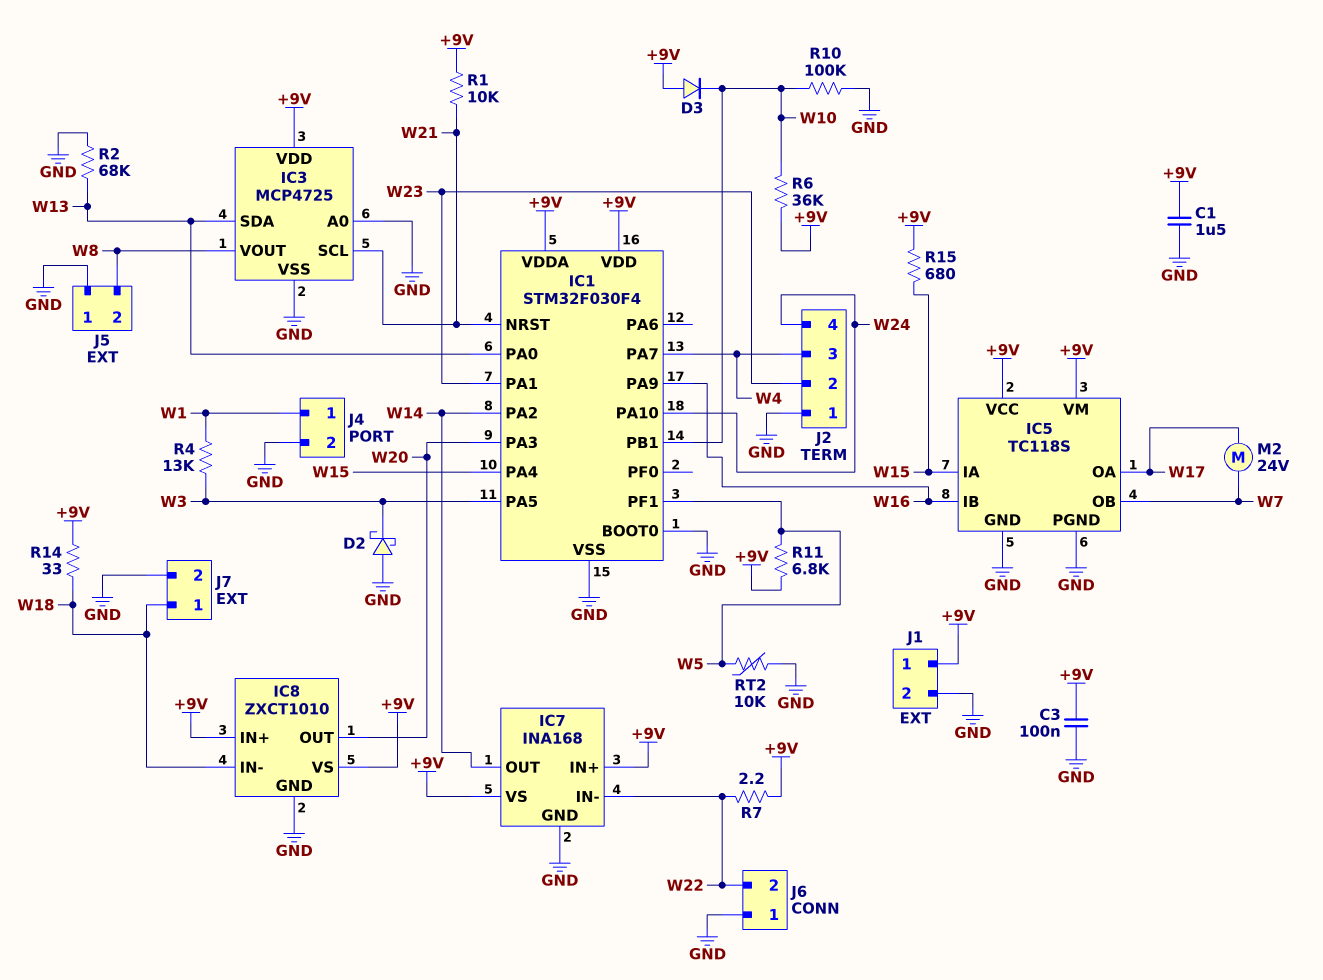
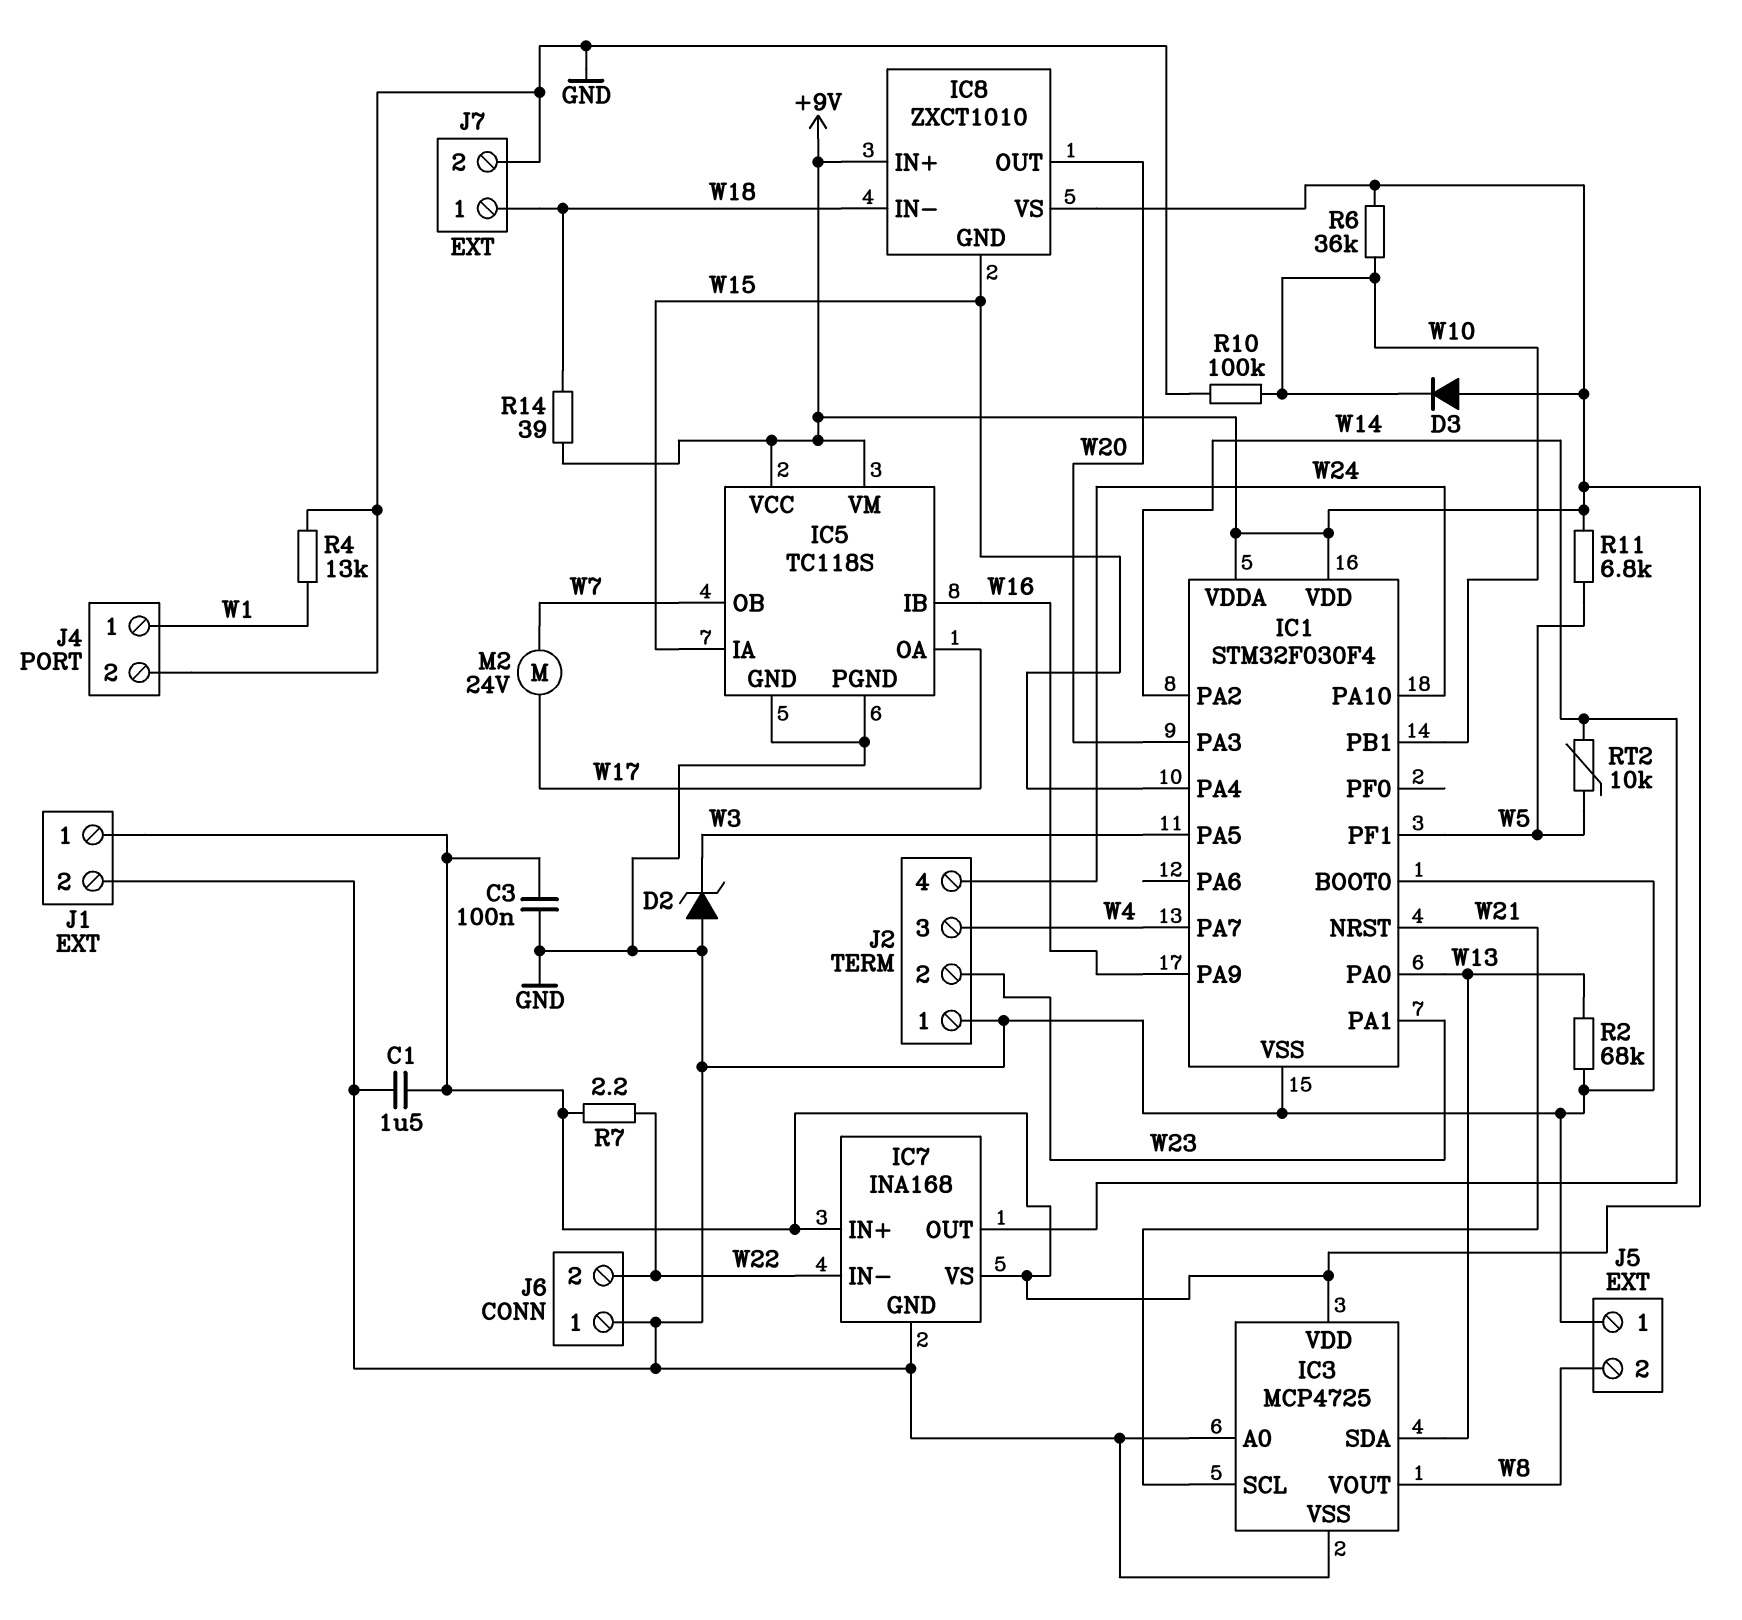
D2: schottky (A GND, K W3) -> zener (A GND, K W3)
IC8 pin GND: GND -> W15
R1: 10k (+9V, W21) -> none
R4: 13k (W1, W3) -> 13k (GND, W1)
R14: 33 (+9V, W18) -> 39 (+9V, W18)
R15: 680 (+9V, W15) -> none
RT2: 10k (GND, W5) -> 10k (W5, W14)

